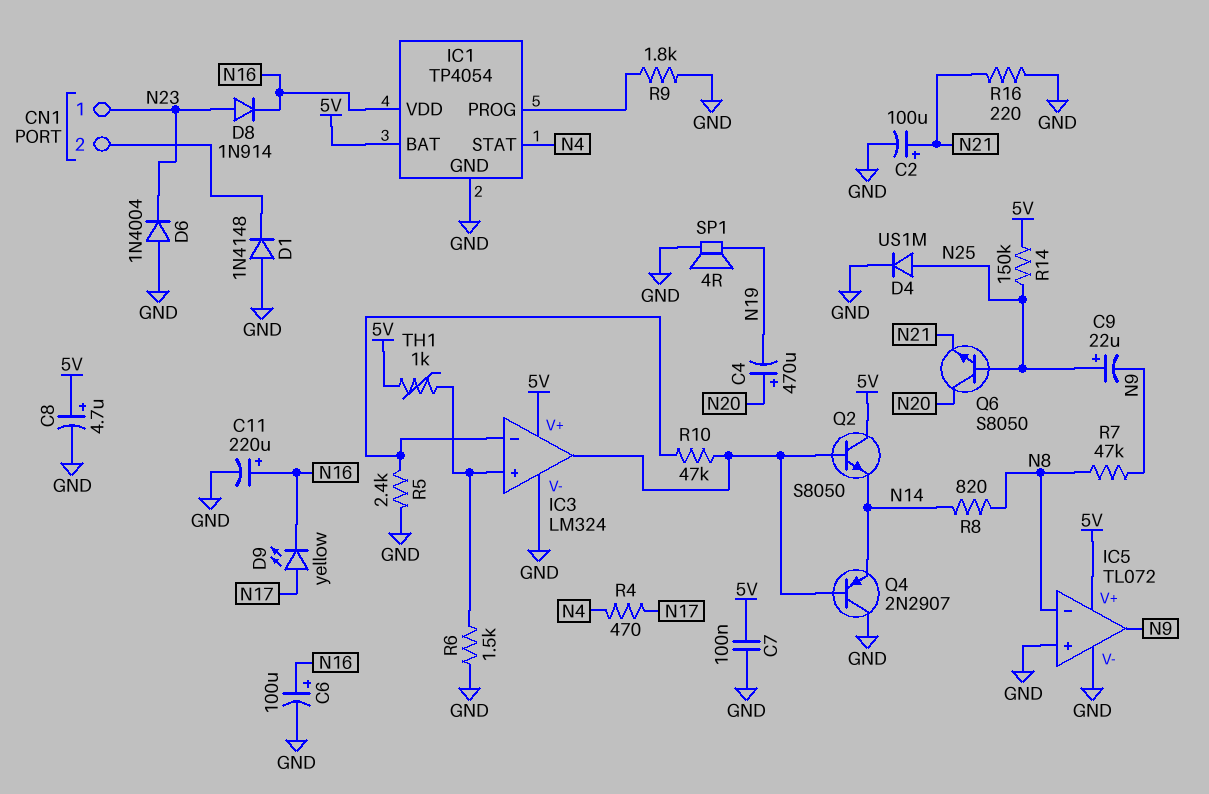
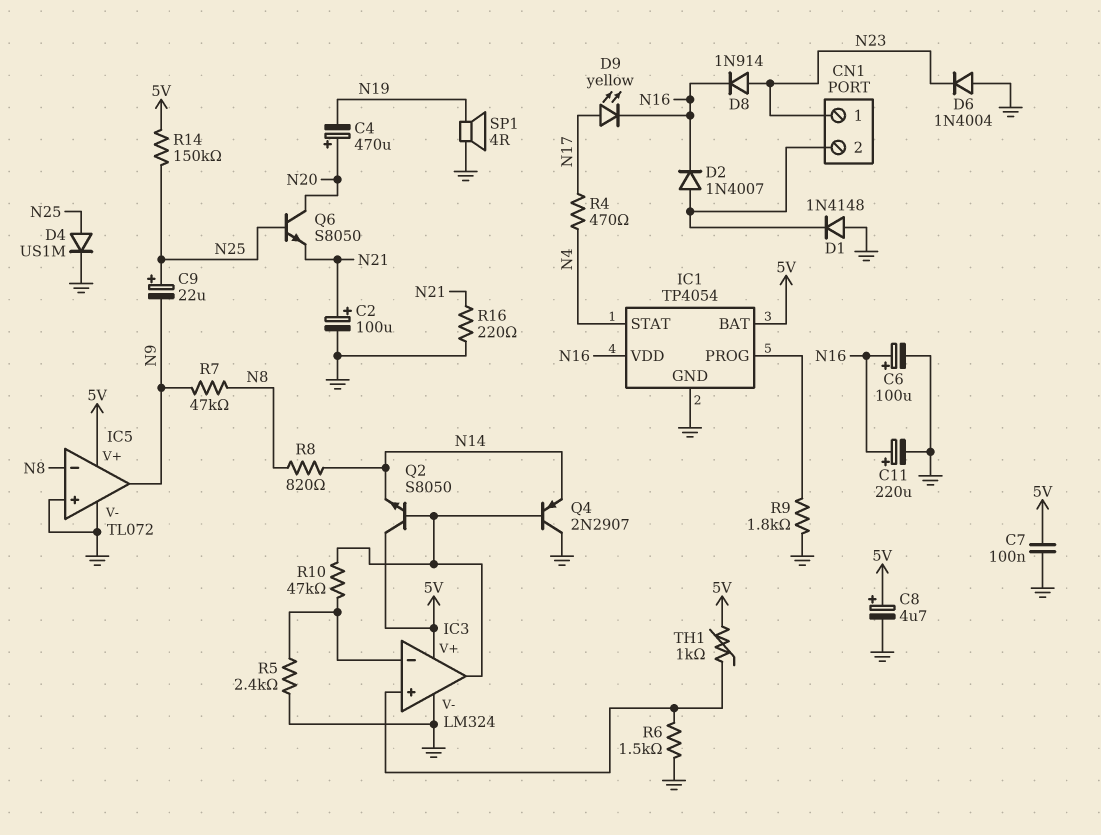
D2: none -> diode 1N4007 (A CN1/2, K N16)

